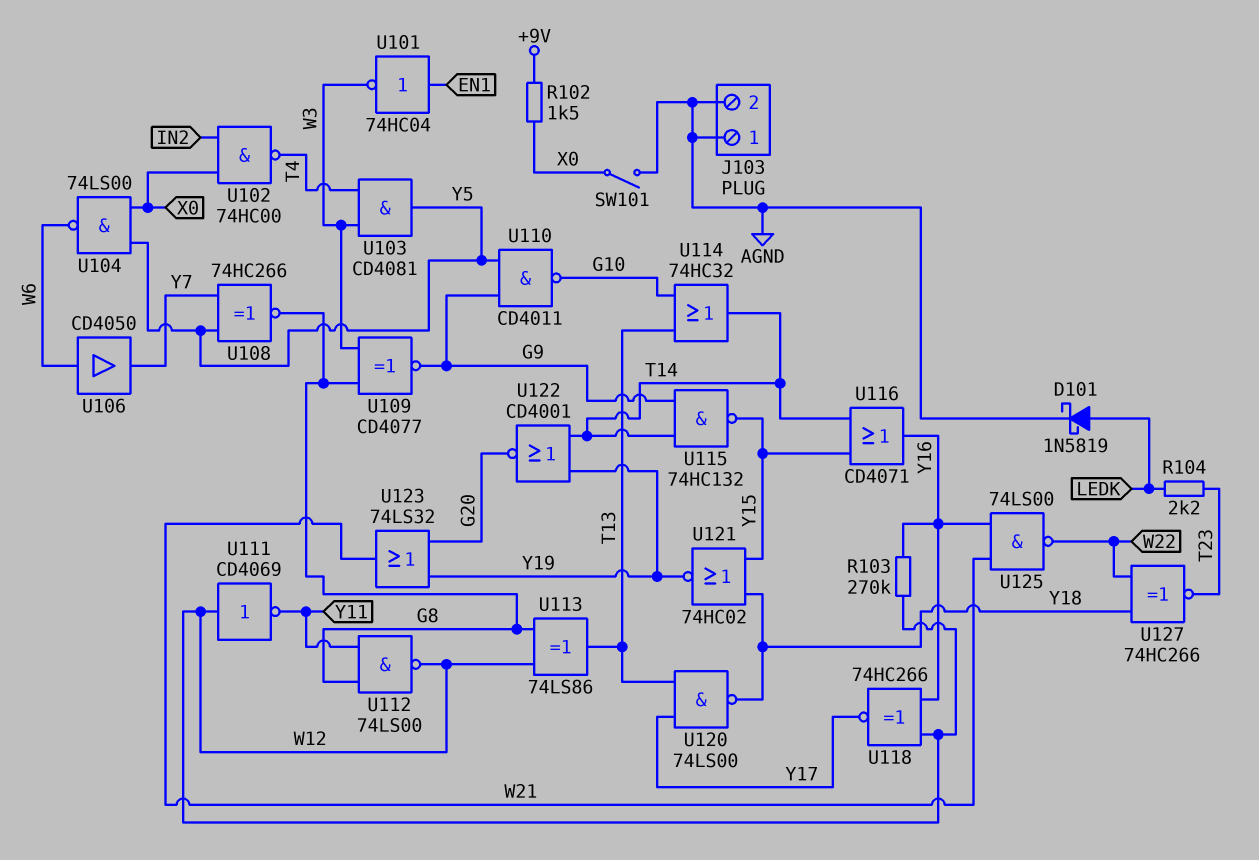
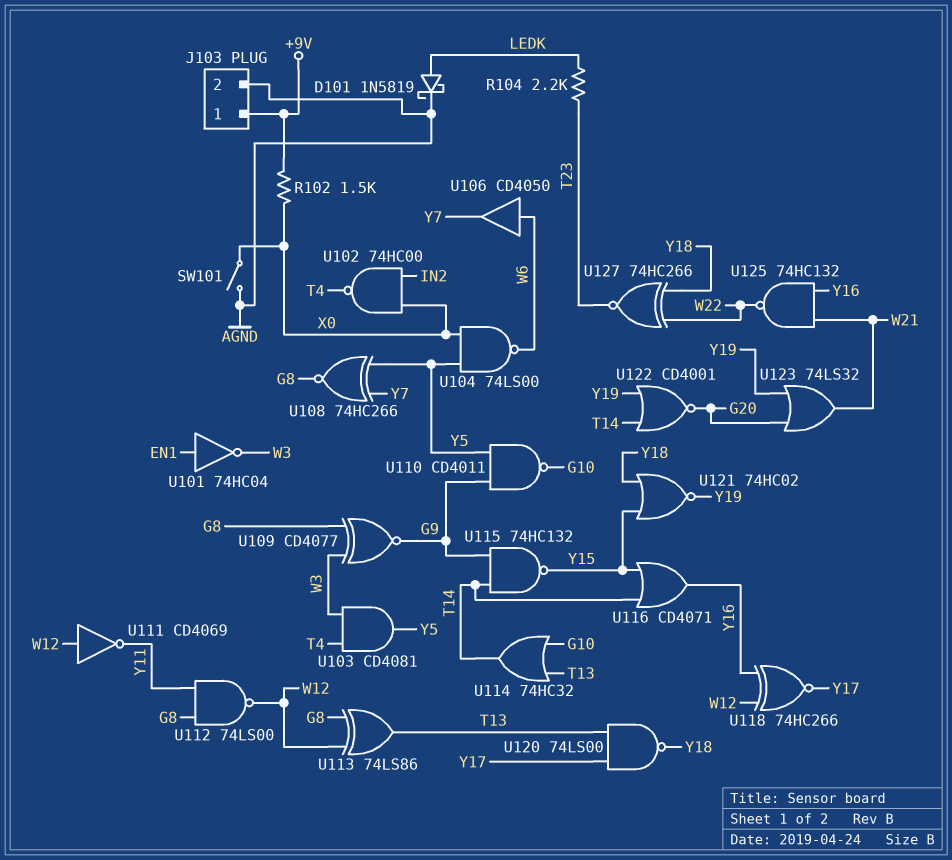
J103 pin 1: AGND -> +9V
R103: 270k (W12, Y16) -> none
U125: NAND 74LS00 (in W21, in Y16, out W22) -> NAND 74HC132 (in W21, in Y16, out W22)

